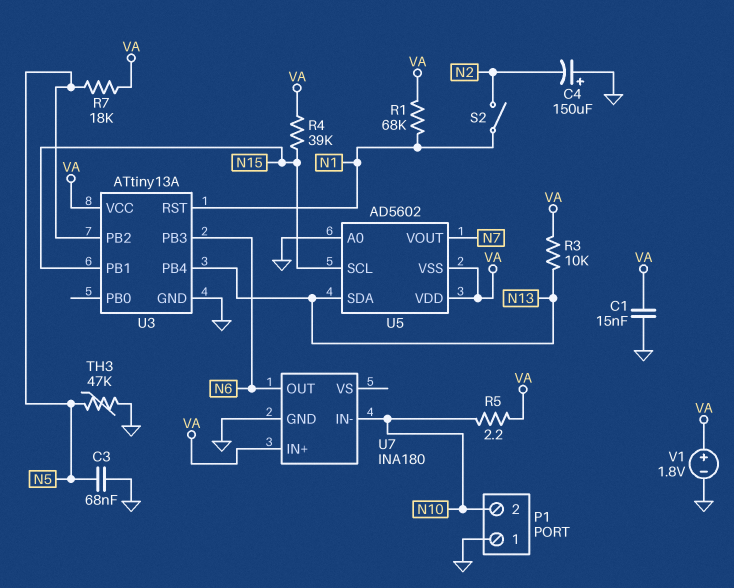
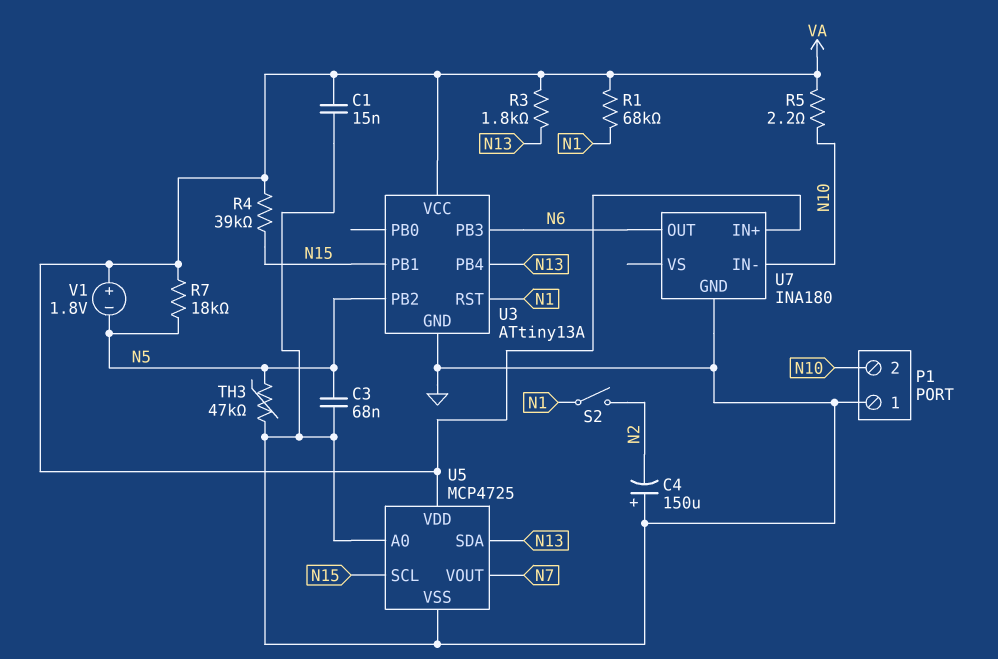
R3: 10k (N13, VA) -> 1.8k (N13, VA)
U5: AD5602 -> MCP4725
U5 pin VSS: VA -> GND
V1: 1.8V (plus VA, minus GND) -> 1.8V (plus VA, minus N5)

